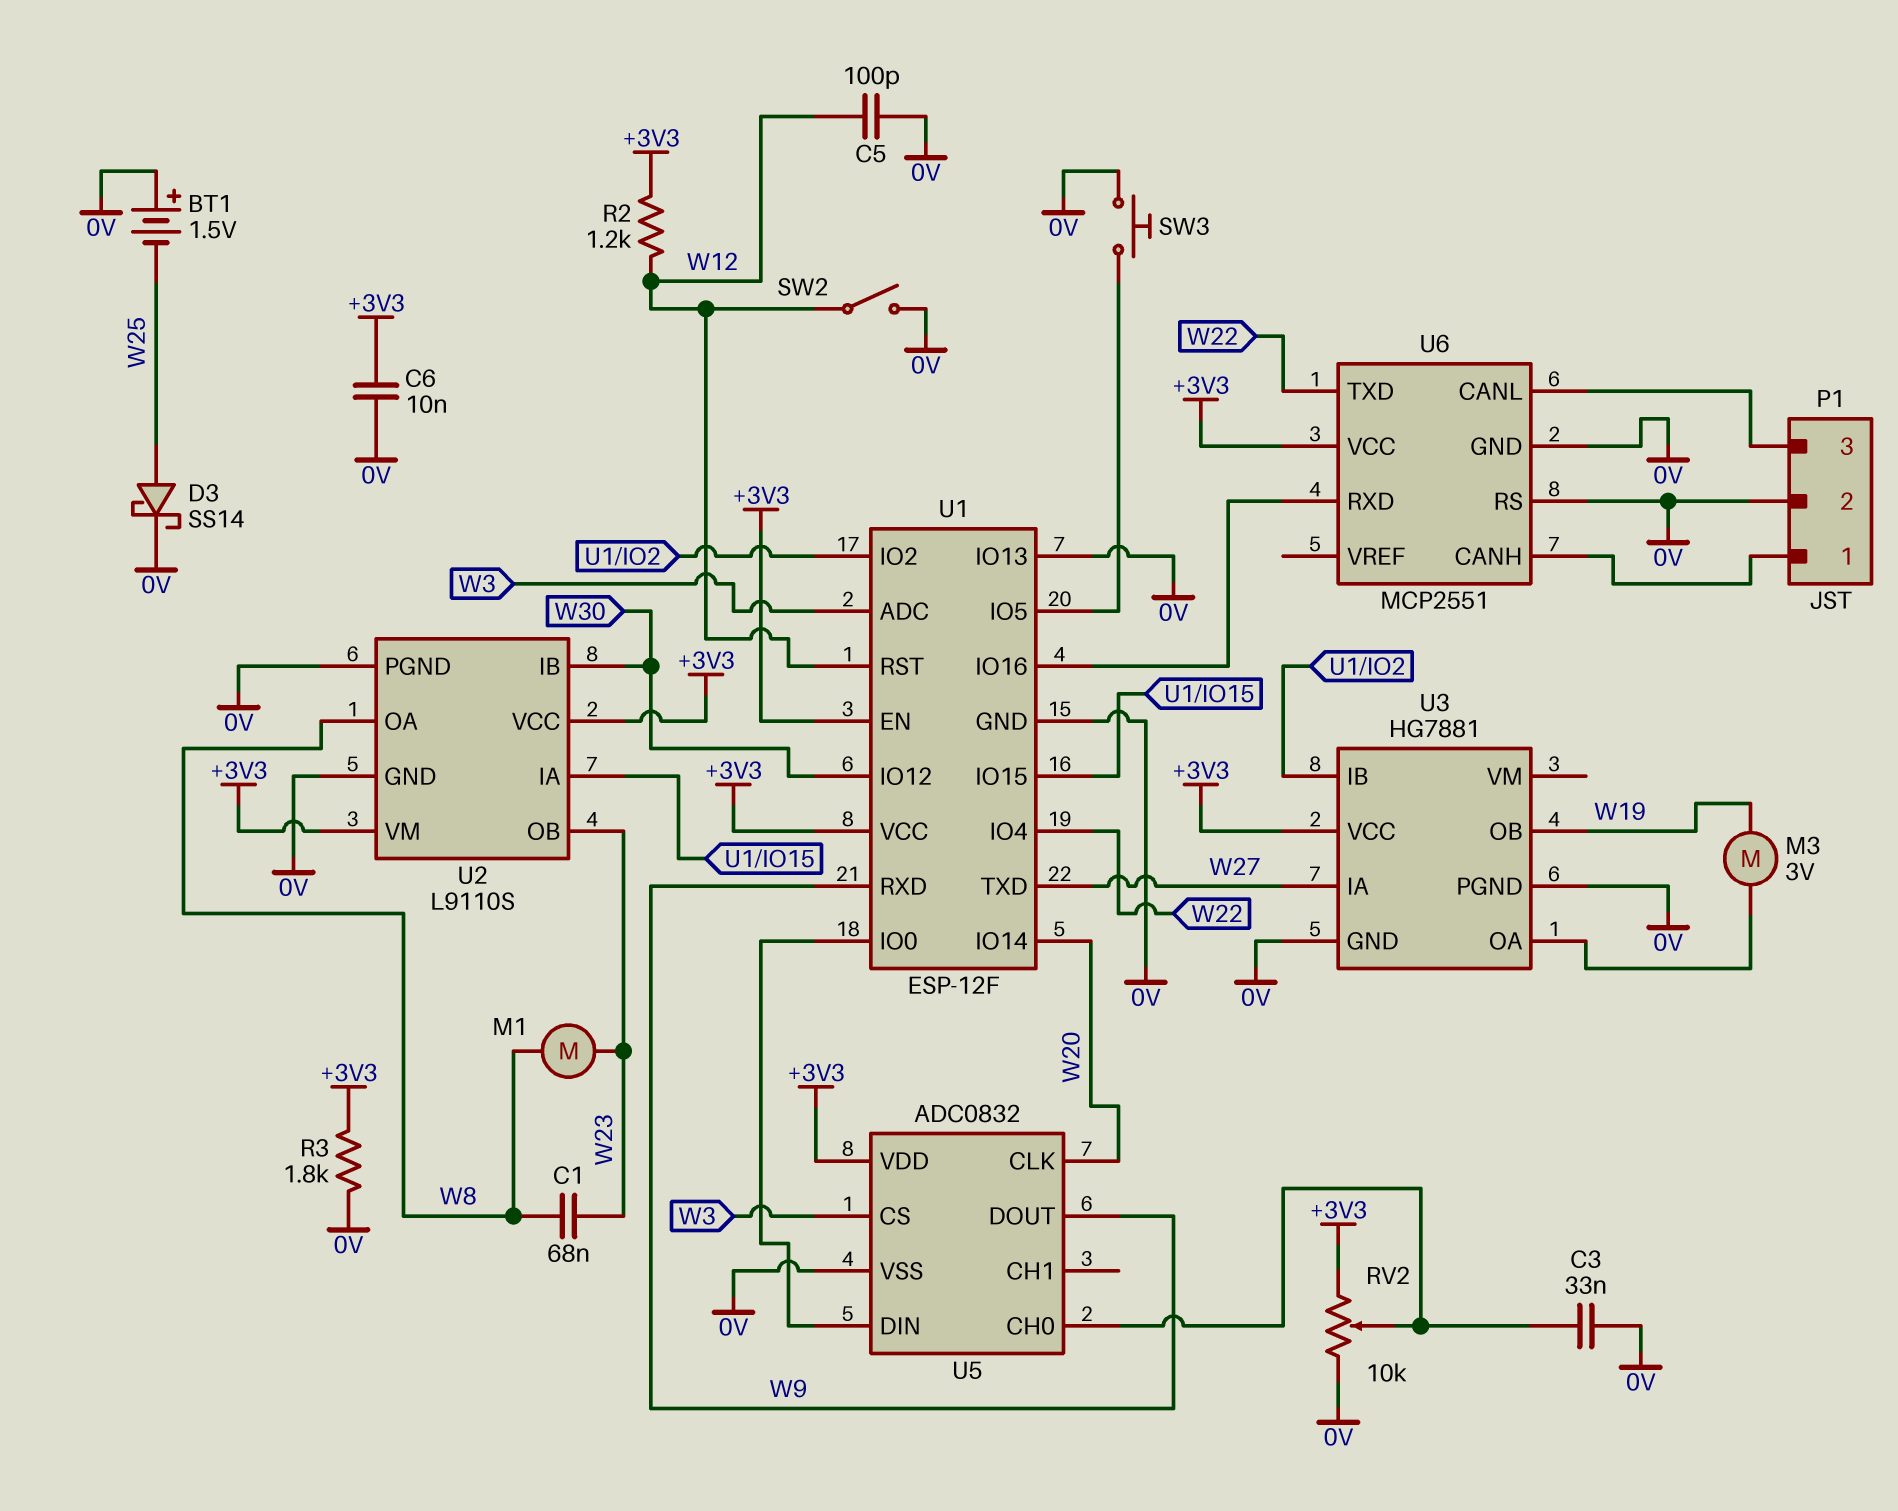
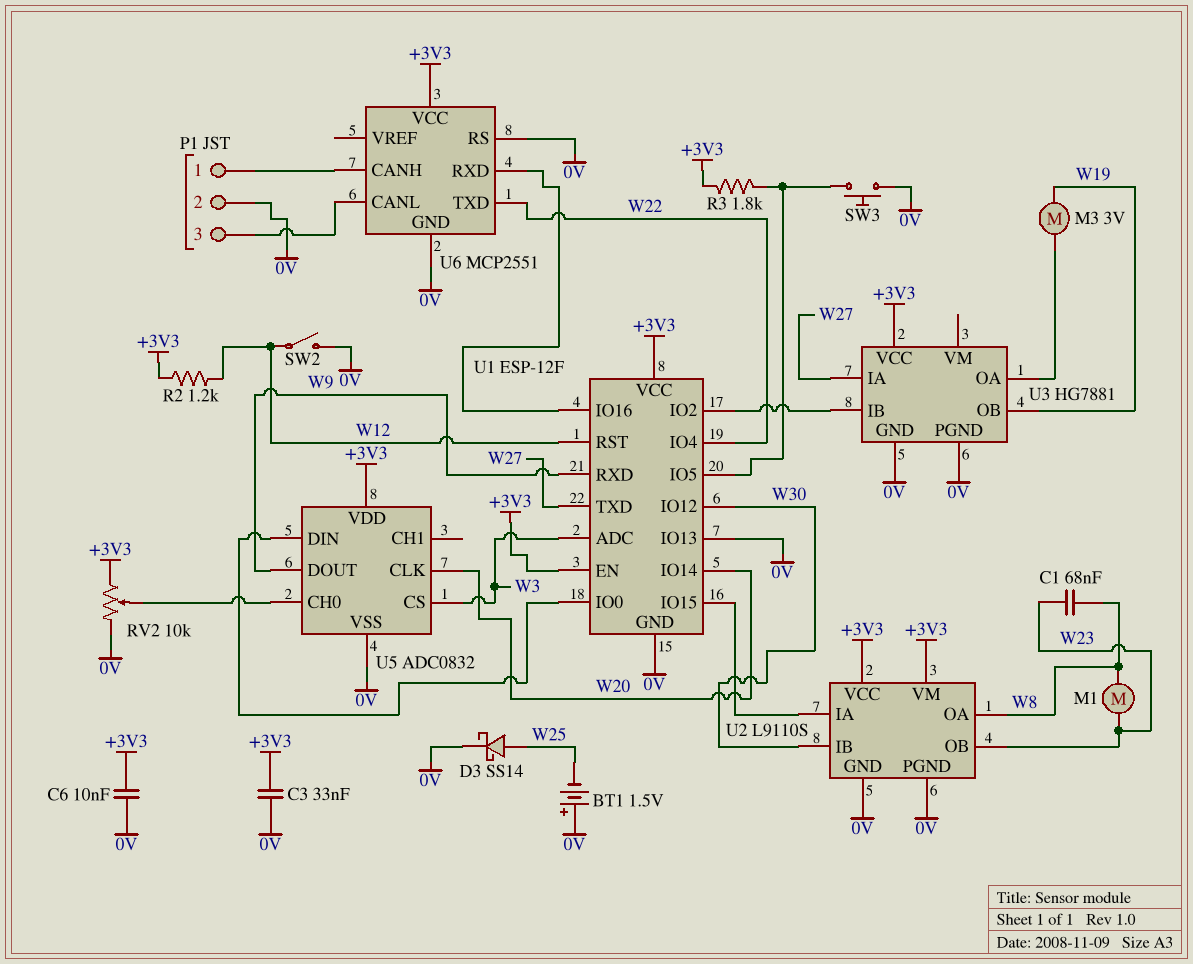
C3: 33nF (0V, U5/CH0) -> 33nF (+3V3, 0V)
C5: 100pF (0V, W12) -> none
R3: 1.8k (+3V3, 0V) -> 1.8k (+3V3, U1/IO5)

